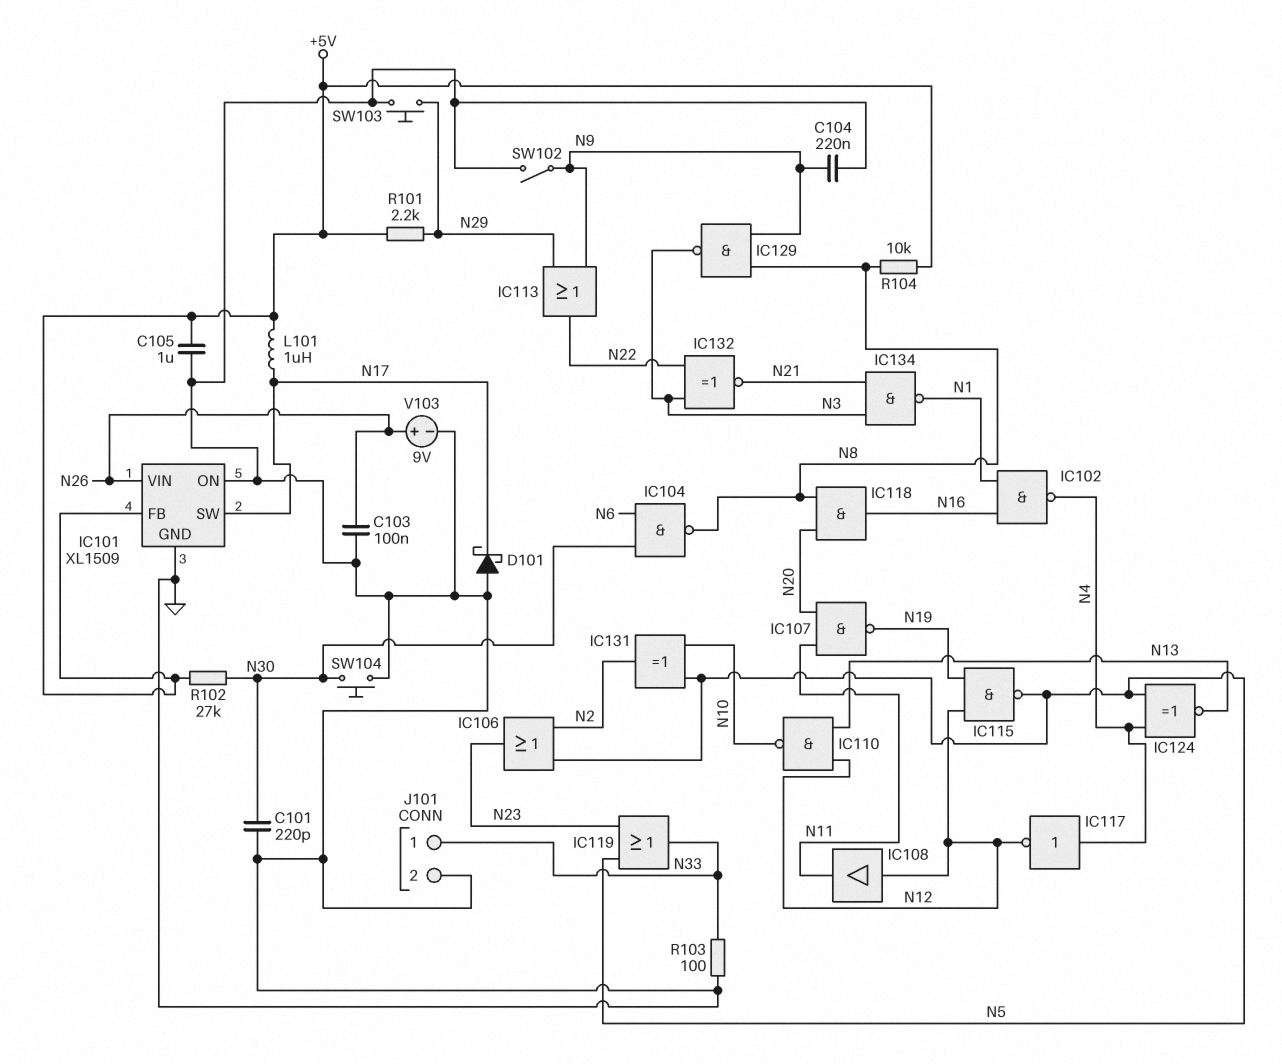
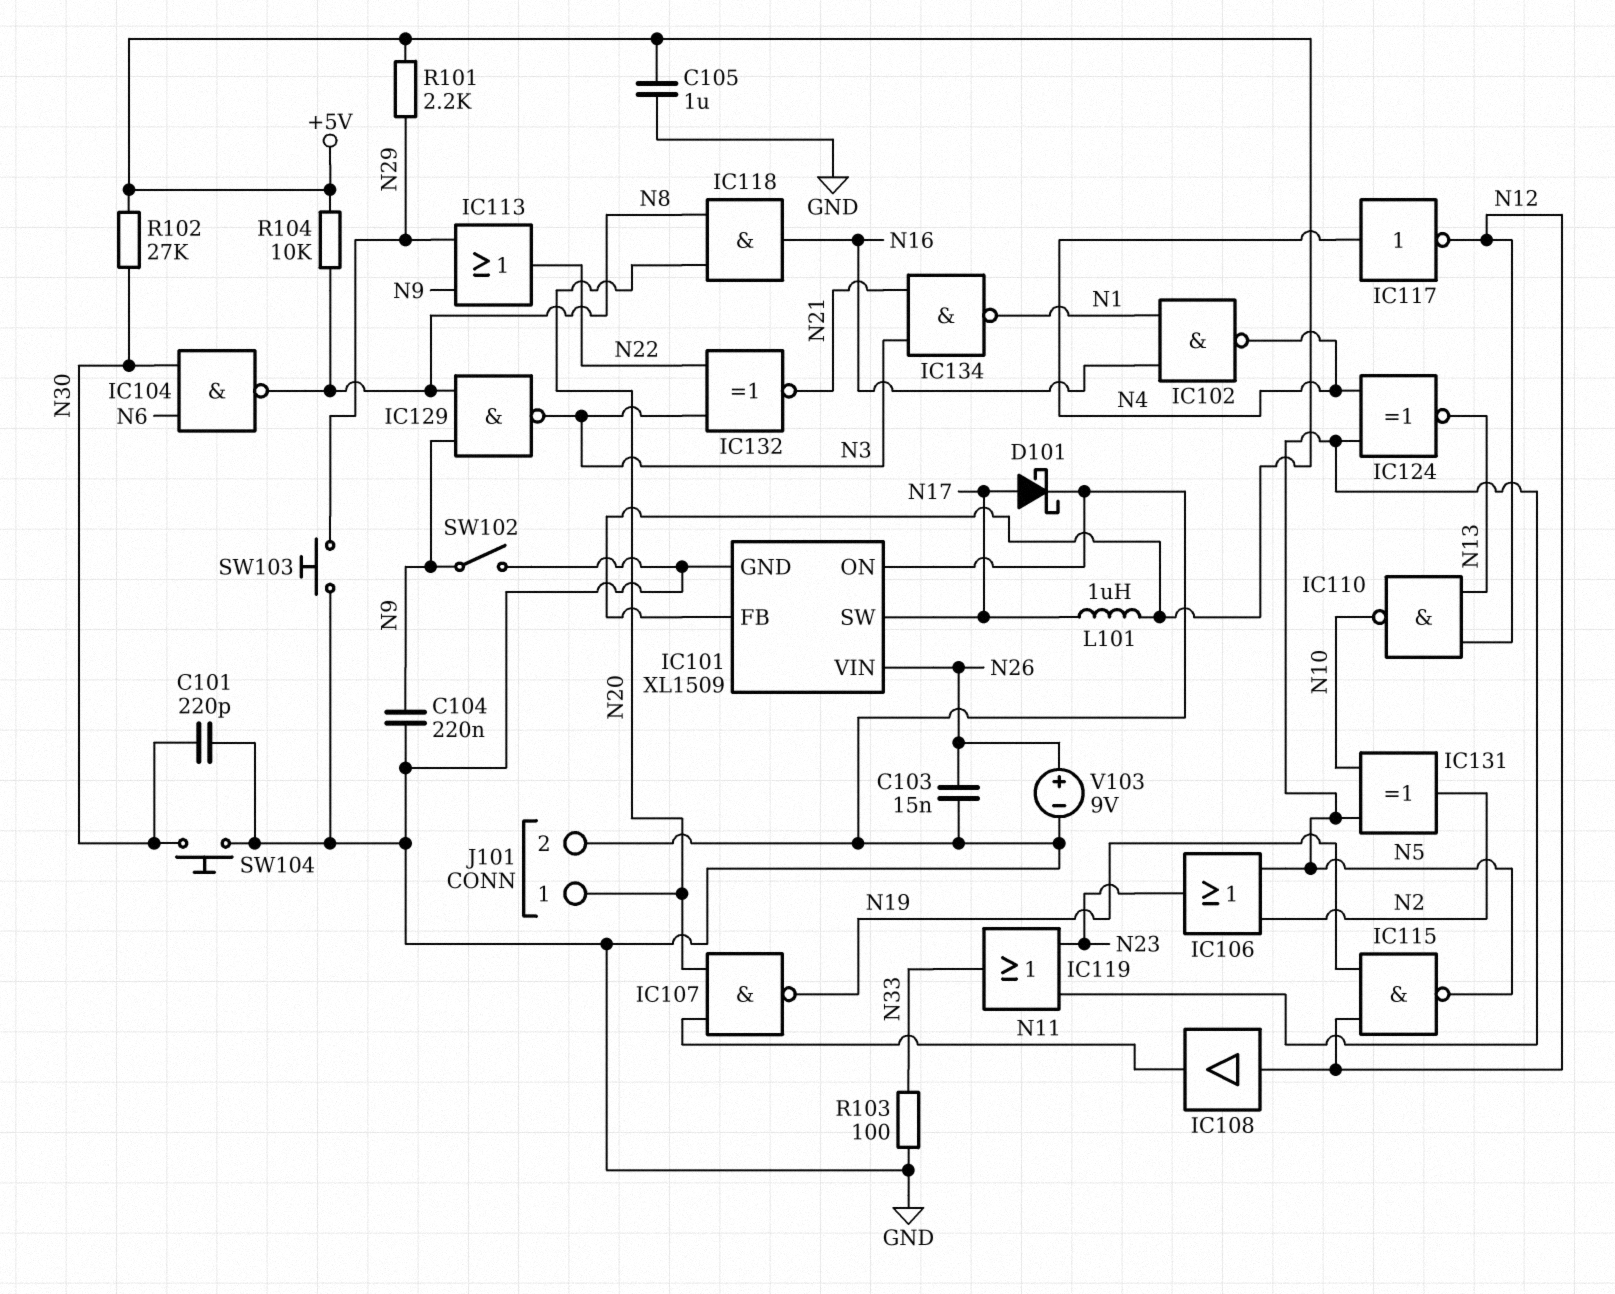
C103: 100nF (GND, N26) -> 15nF (GND, N26)
D101: schottky (A GND, K N17) -> schottky (A N17, K GND)
J101 pin 1: N33 -> N20

